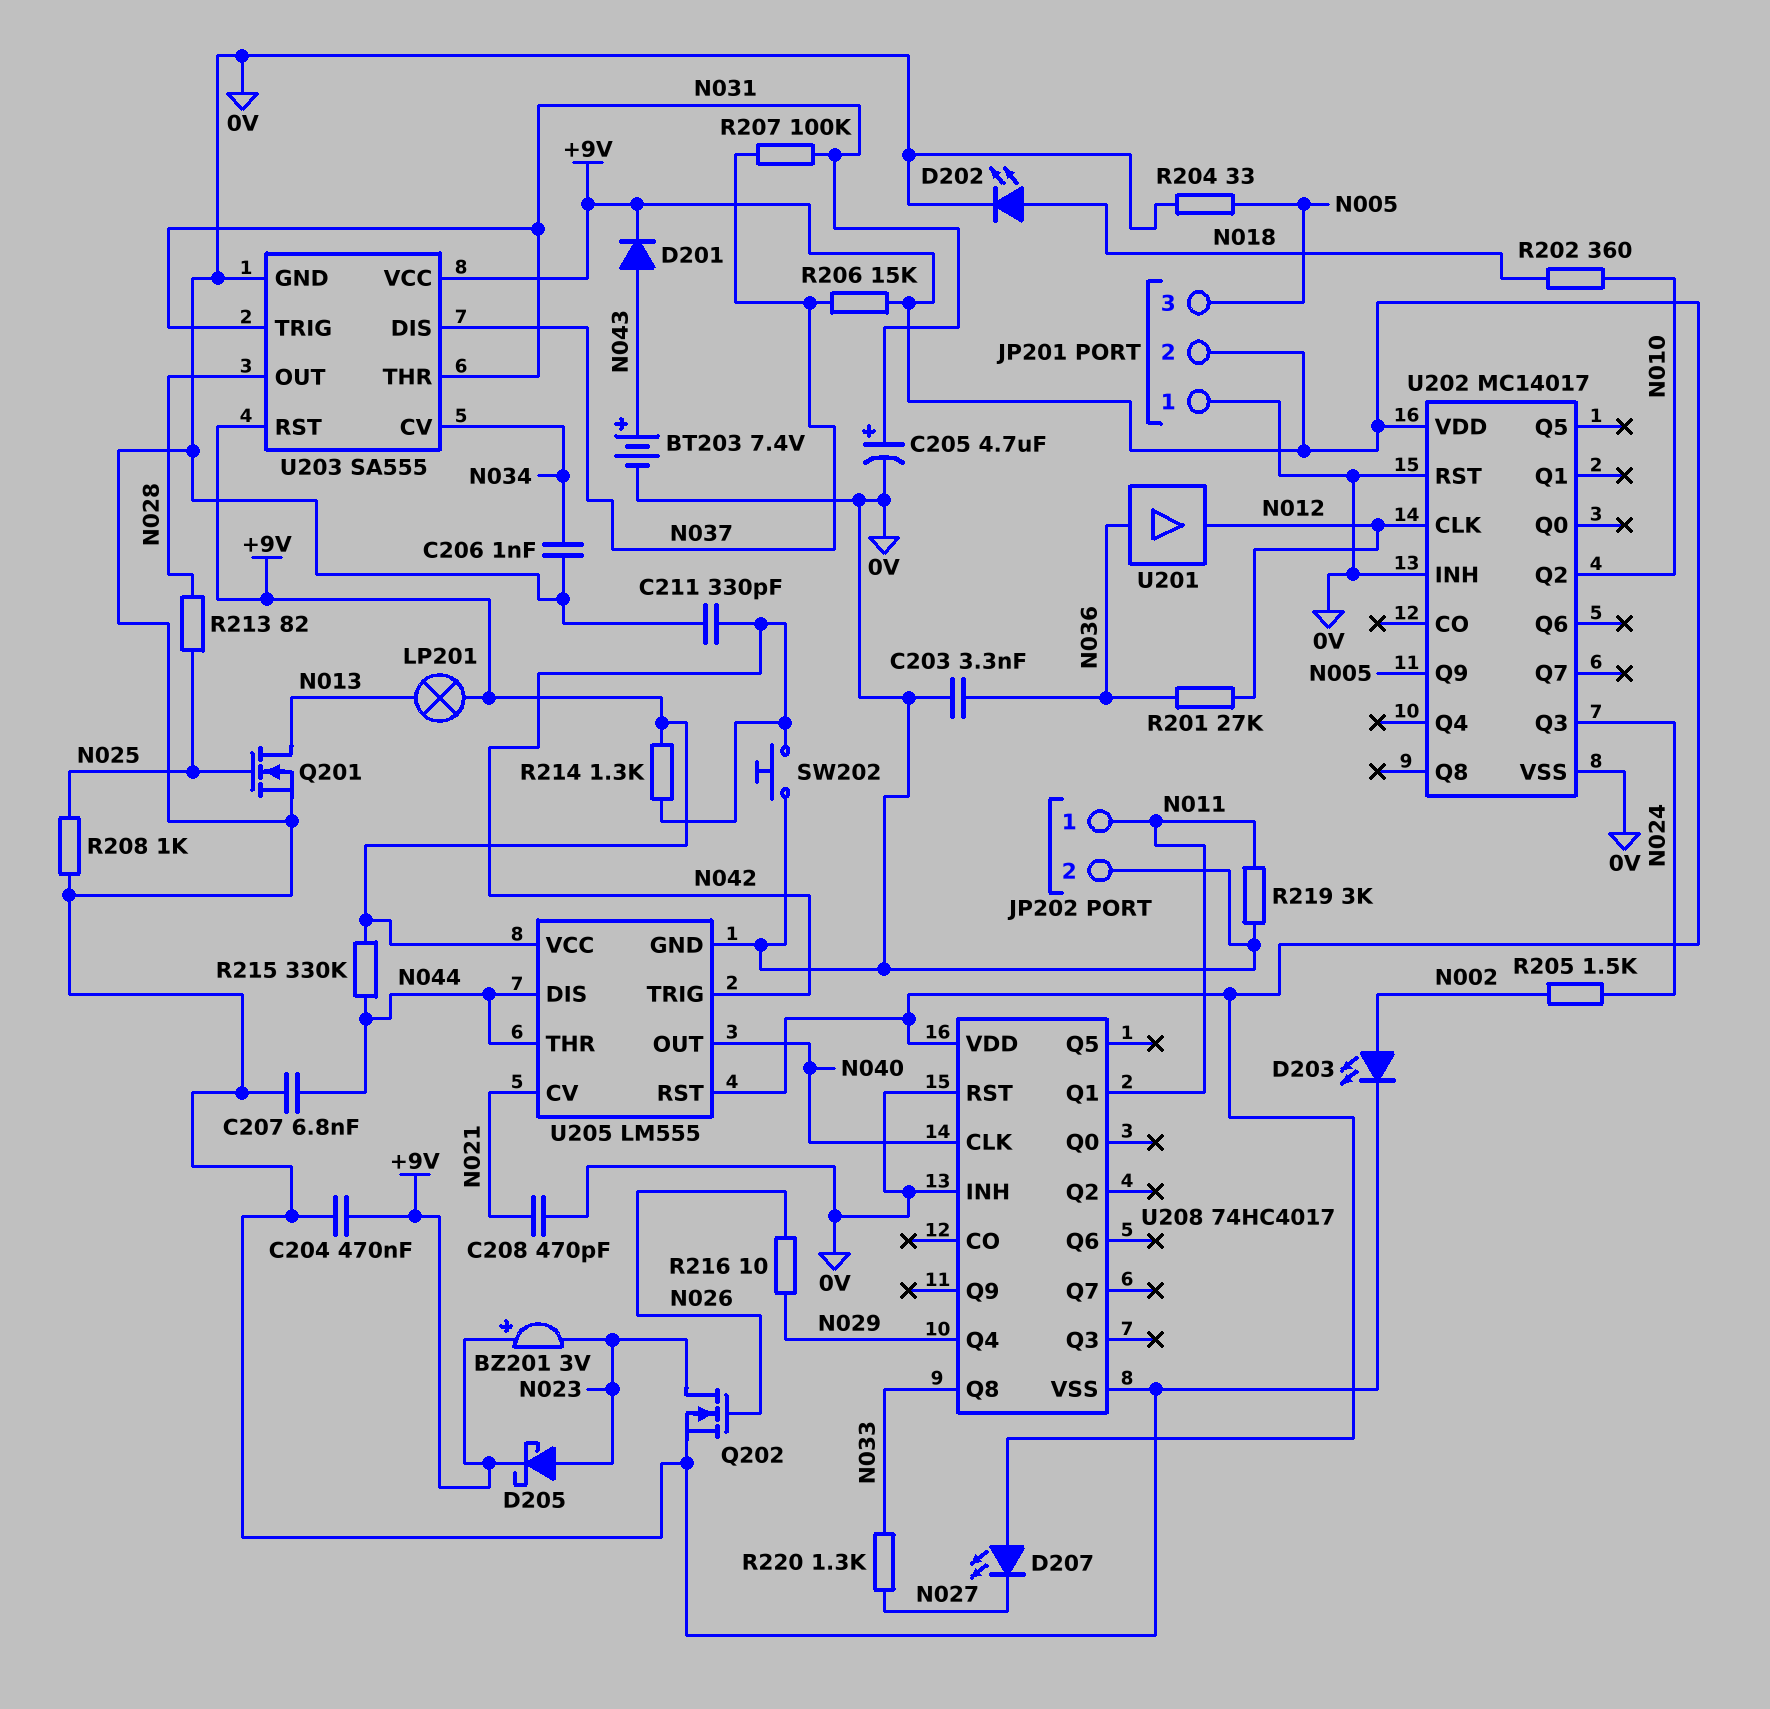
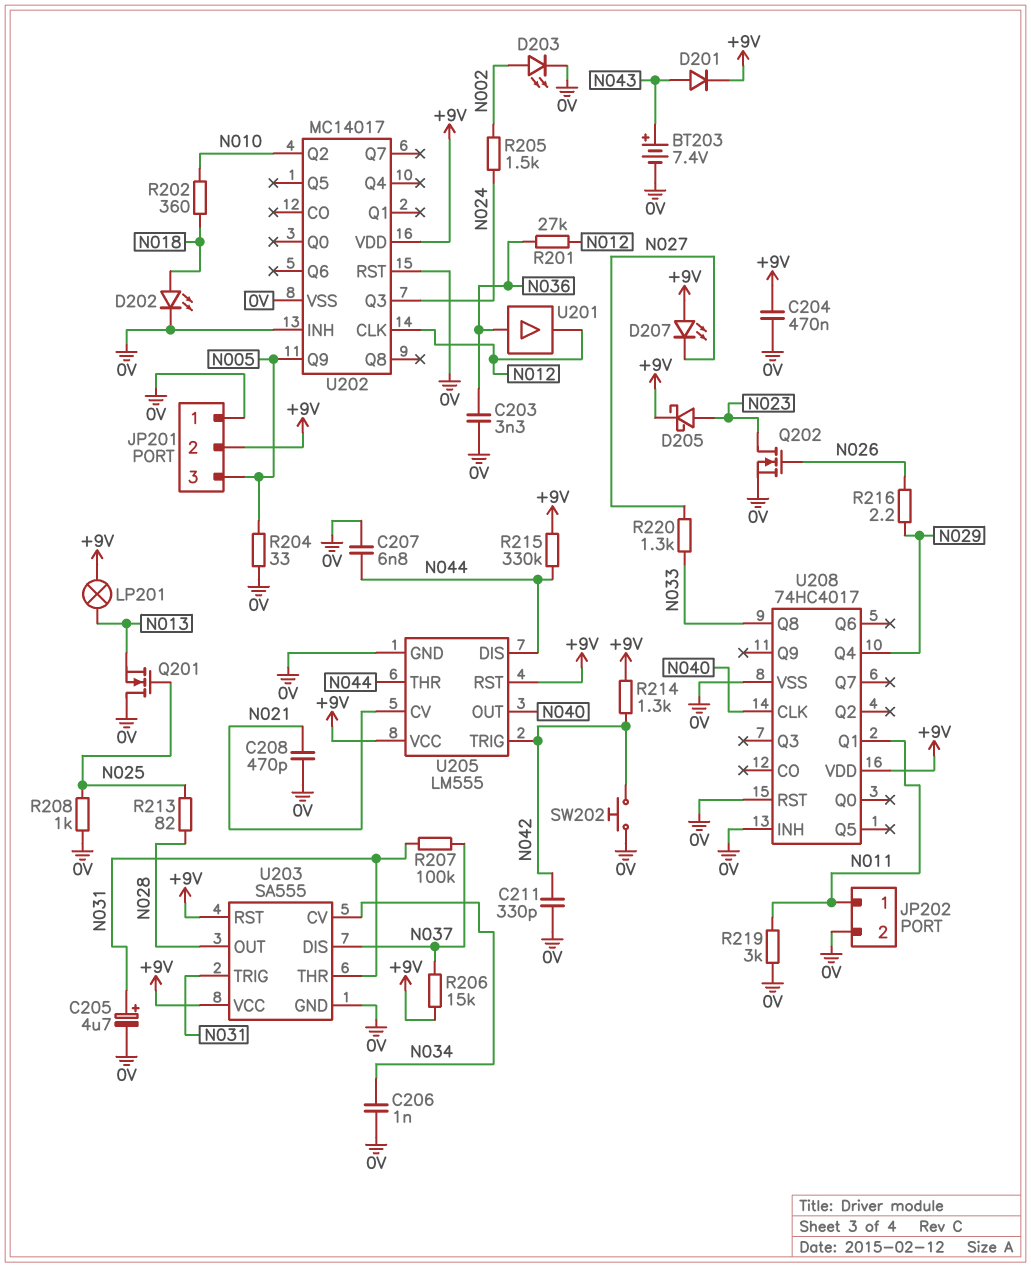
BZ201: buzzer 3V (plus +9V, minus N023) -> none
Q201: NMOS (G N025, D N013, S 0V) -> NMOS (G N025, D 0V, S N013)
R216: 10 (N026, N029) -> 2.2 (N026, N029)

